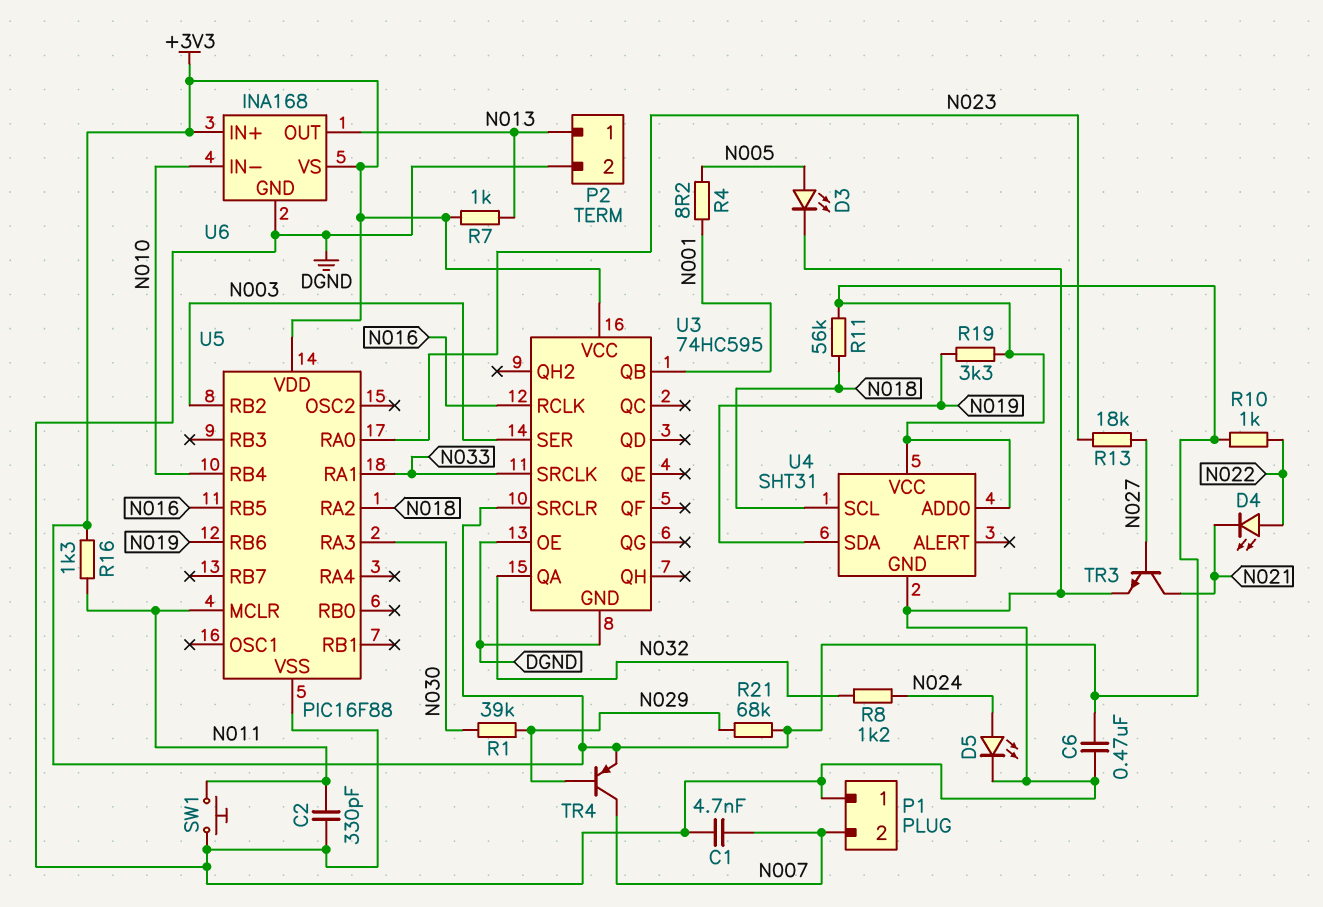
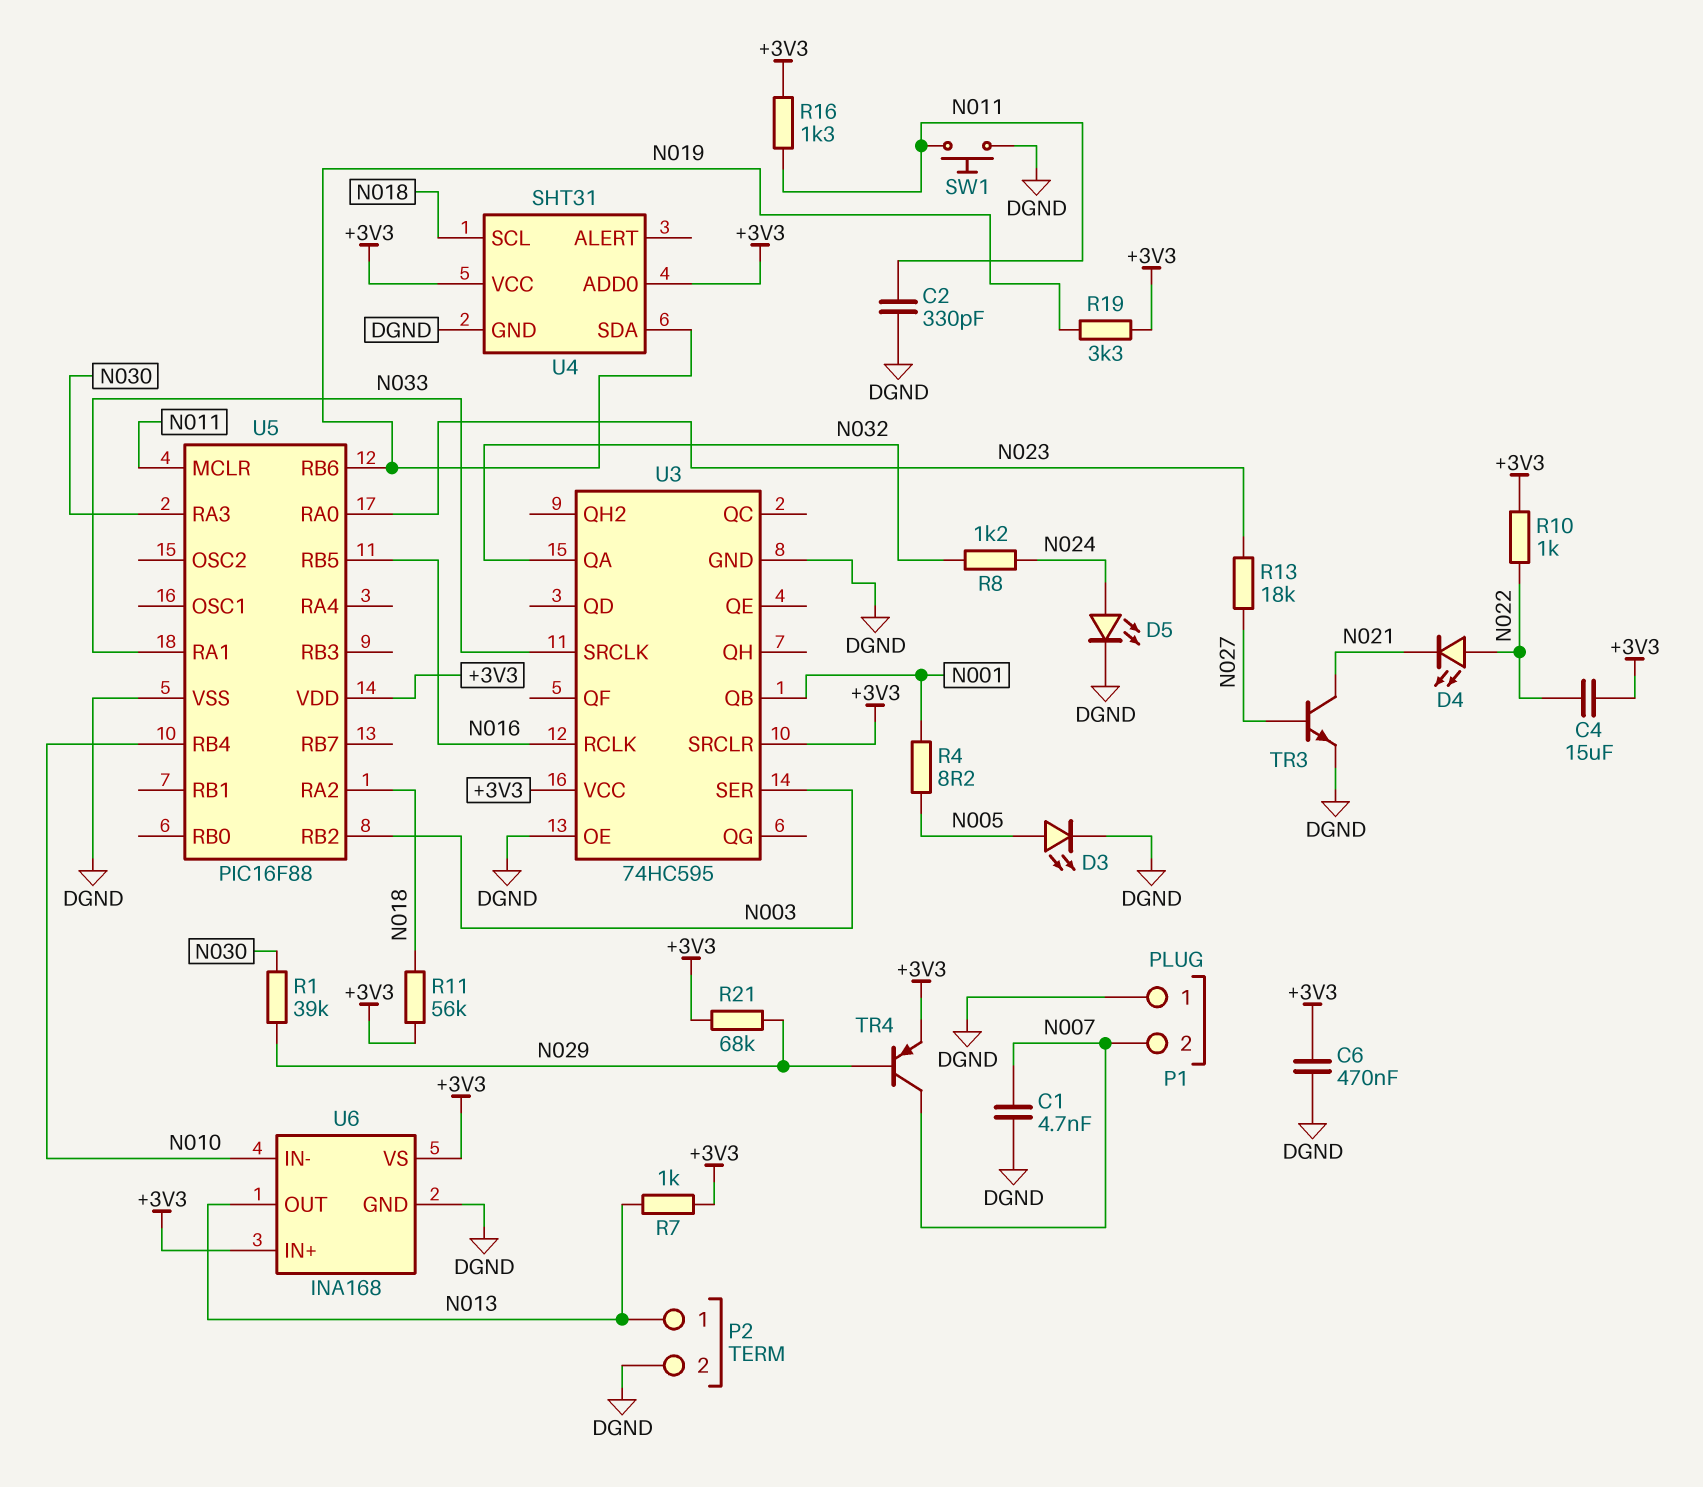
C4: none -> 15uF (+3V3, N022)

